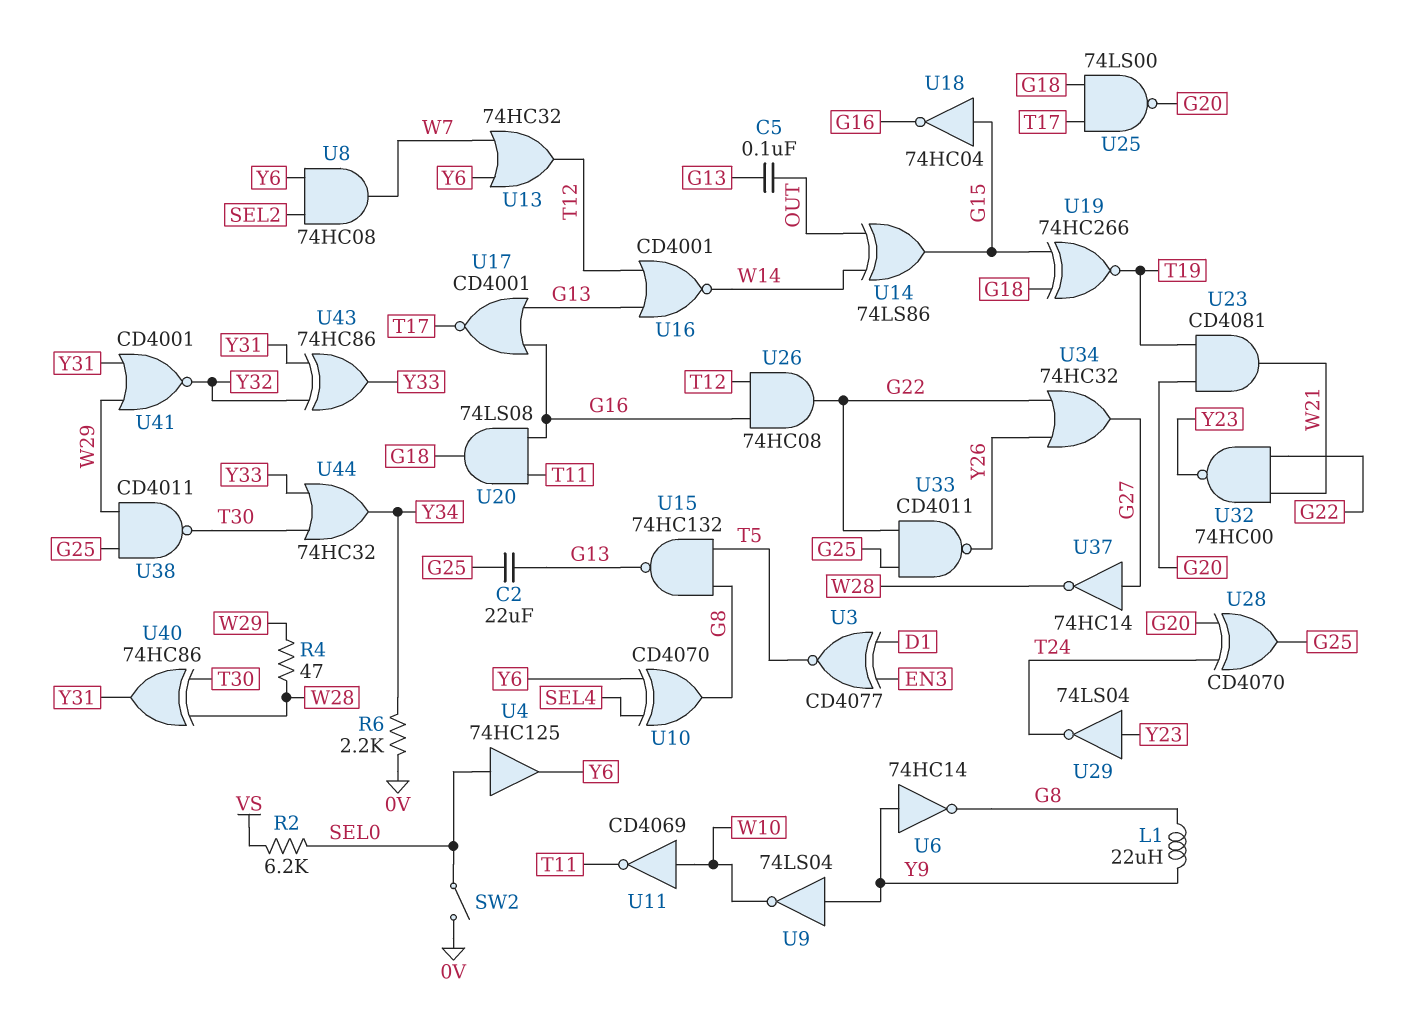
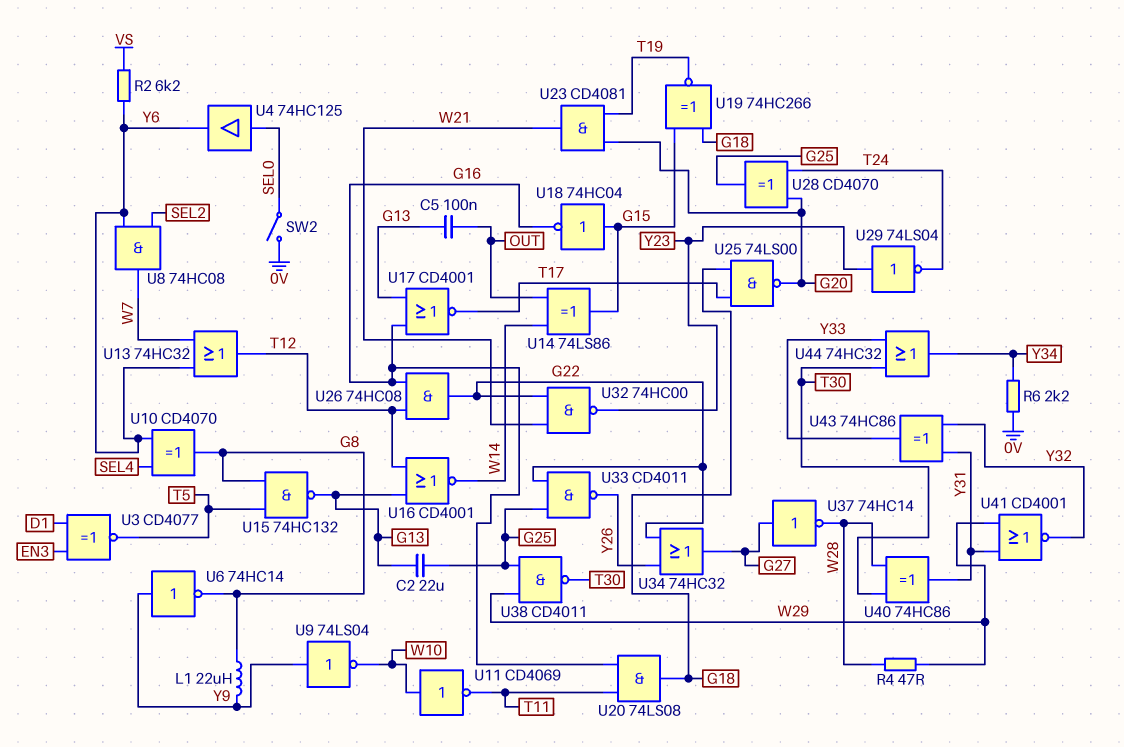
R2: 6.2k (SEL0, VS) -> 6.2k (VS, Y6)

